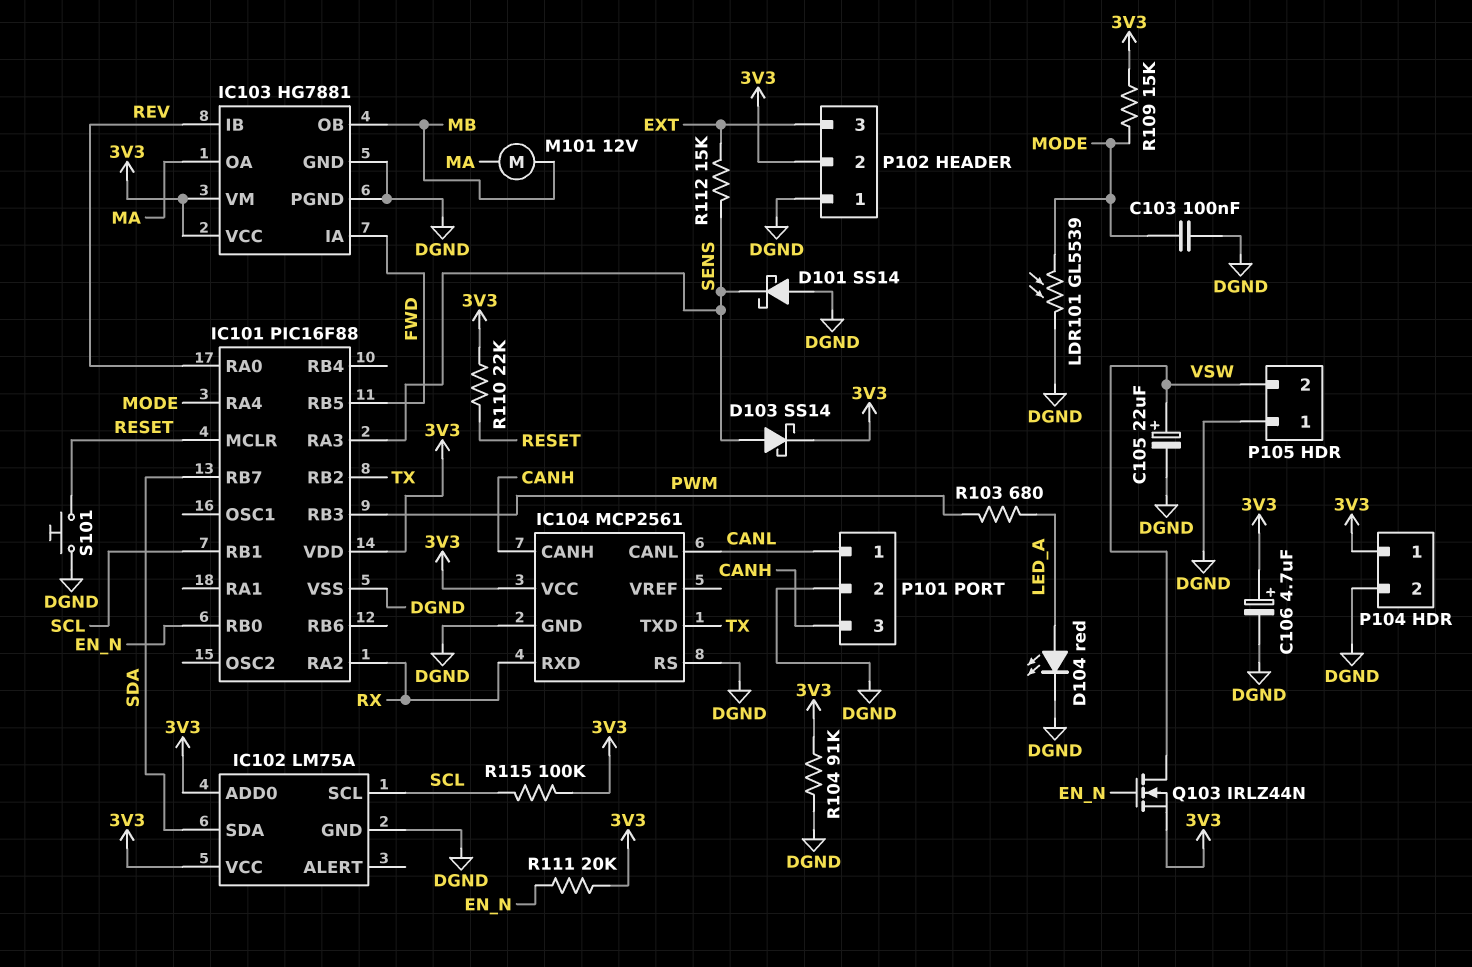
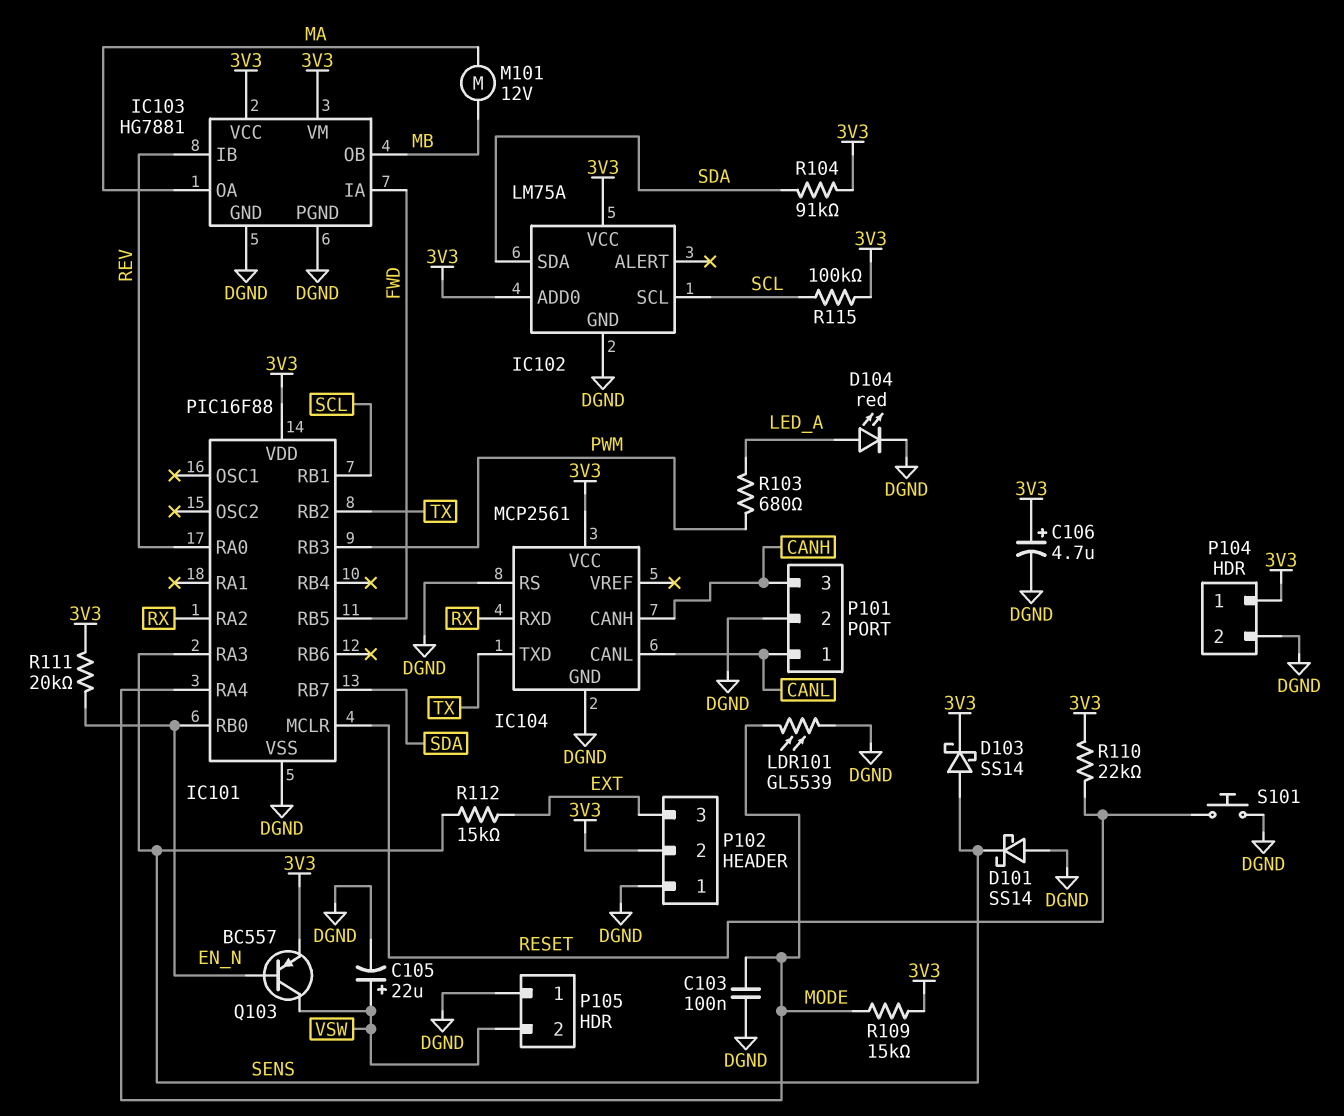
Q103: NMOS IRLZ44N (G EN_N, D VSW, S 3V3) -> PNP BC557 (B EN_N, C VSW, E 3V3)
R104: 91k (3V3, DGND) -> 91k (3V3, SDA)

